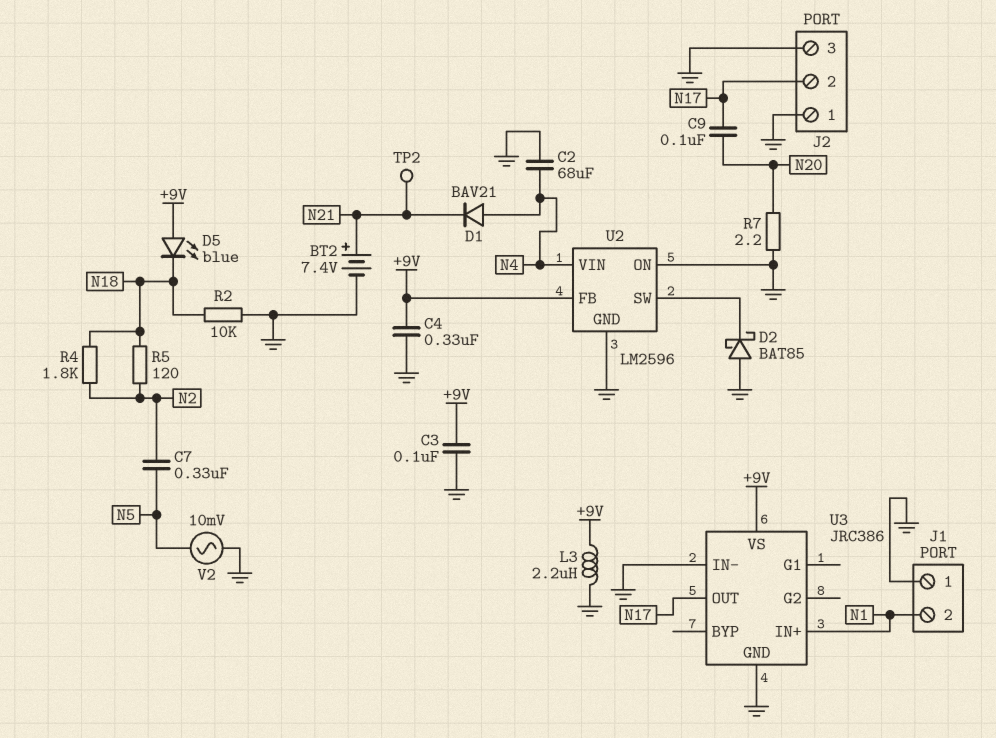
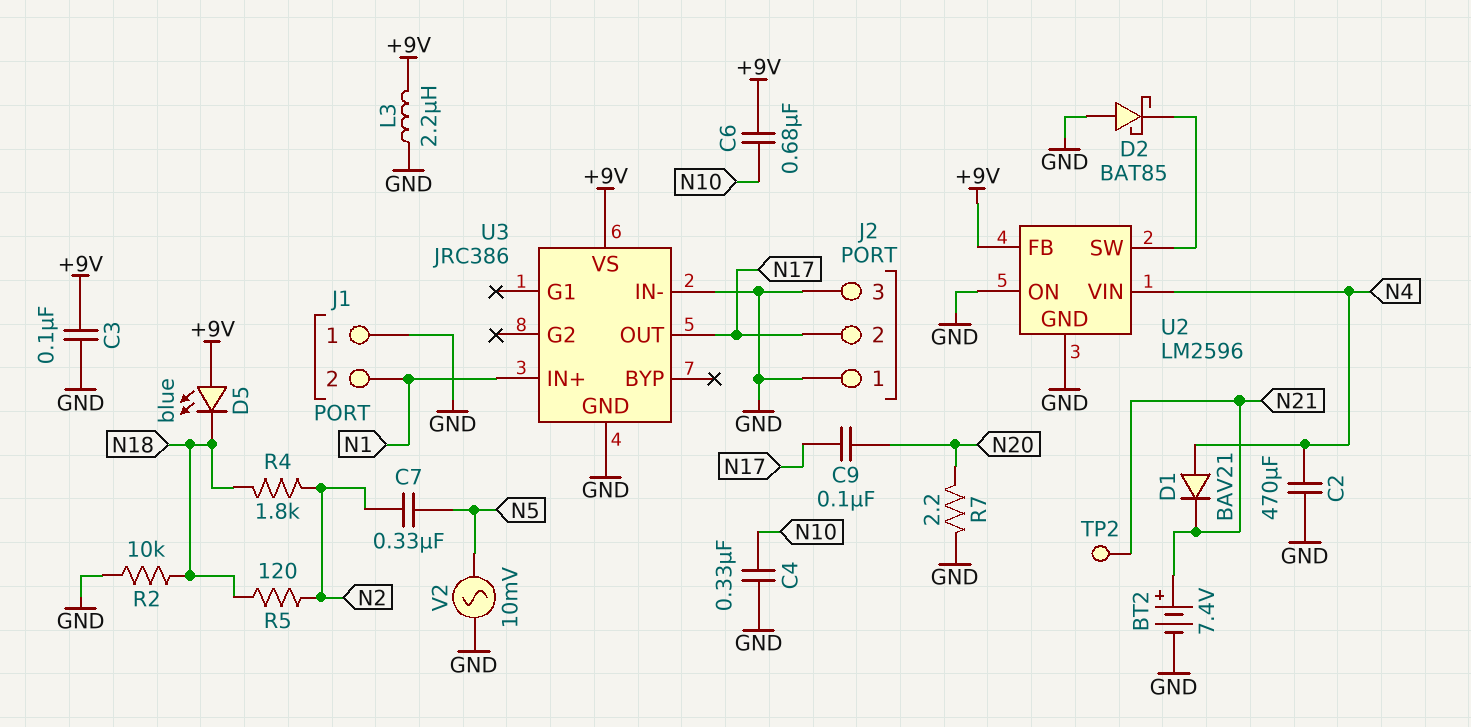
C2: 68uF (GND, N4) -> 470uF (GND, N4)
C4: 330nF (+9V, GND) -> 330nF (GND, N10)
C6: none -> 680nF (+9V, N10)

